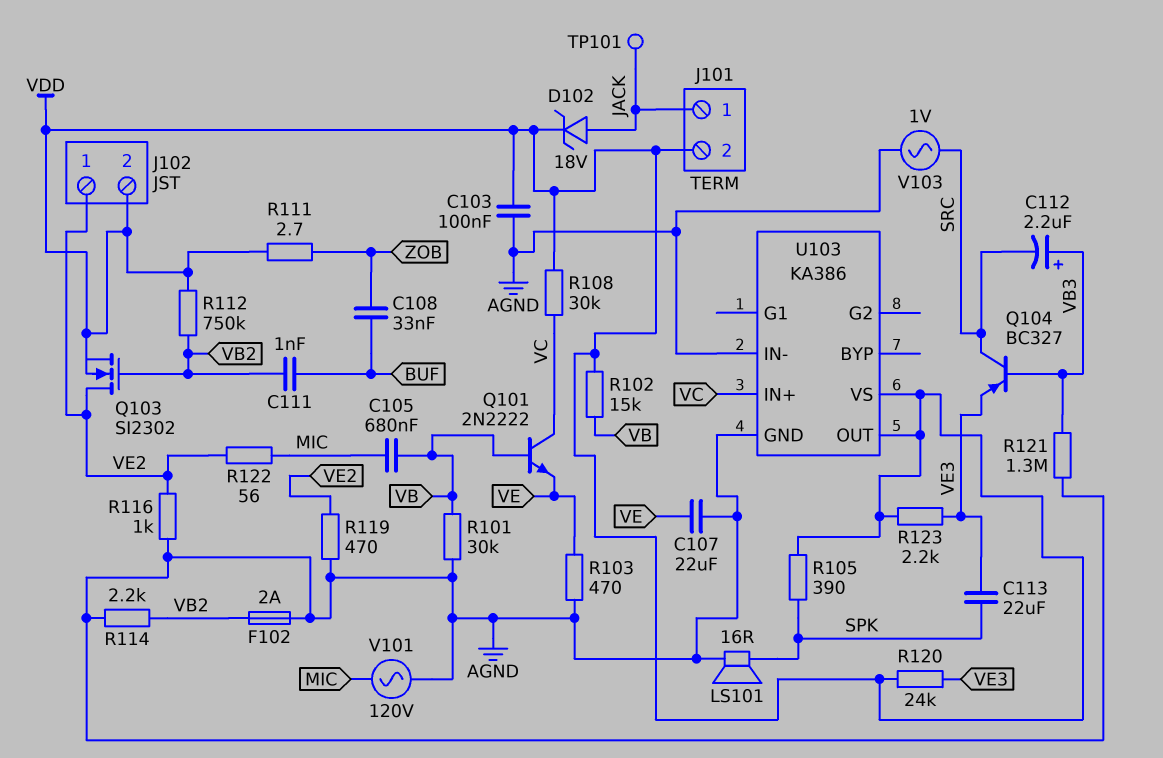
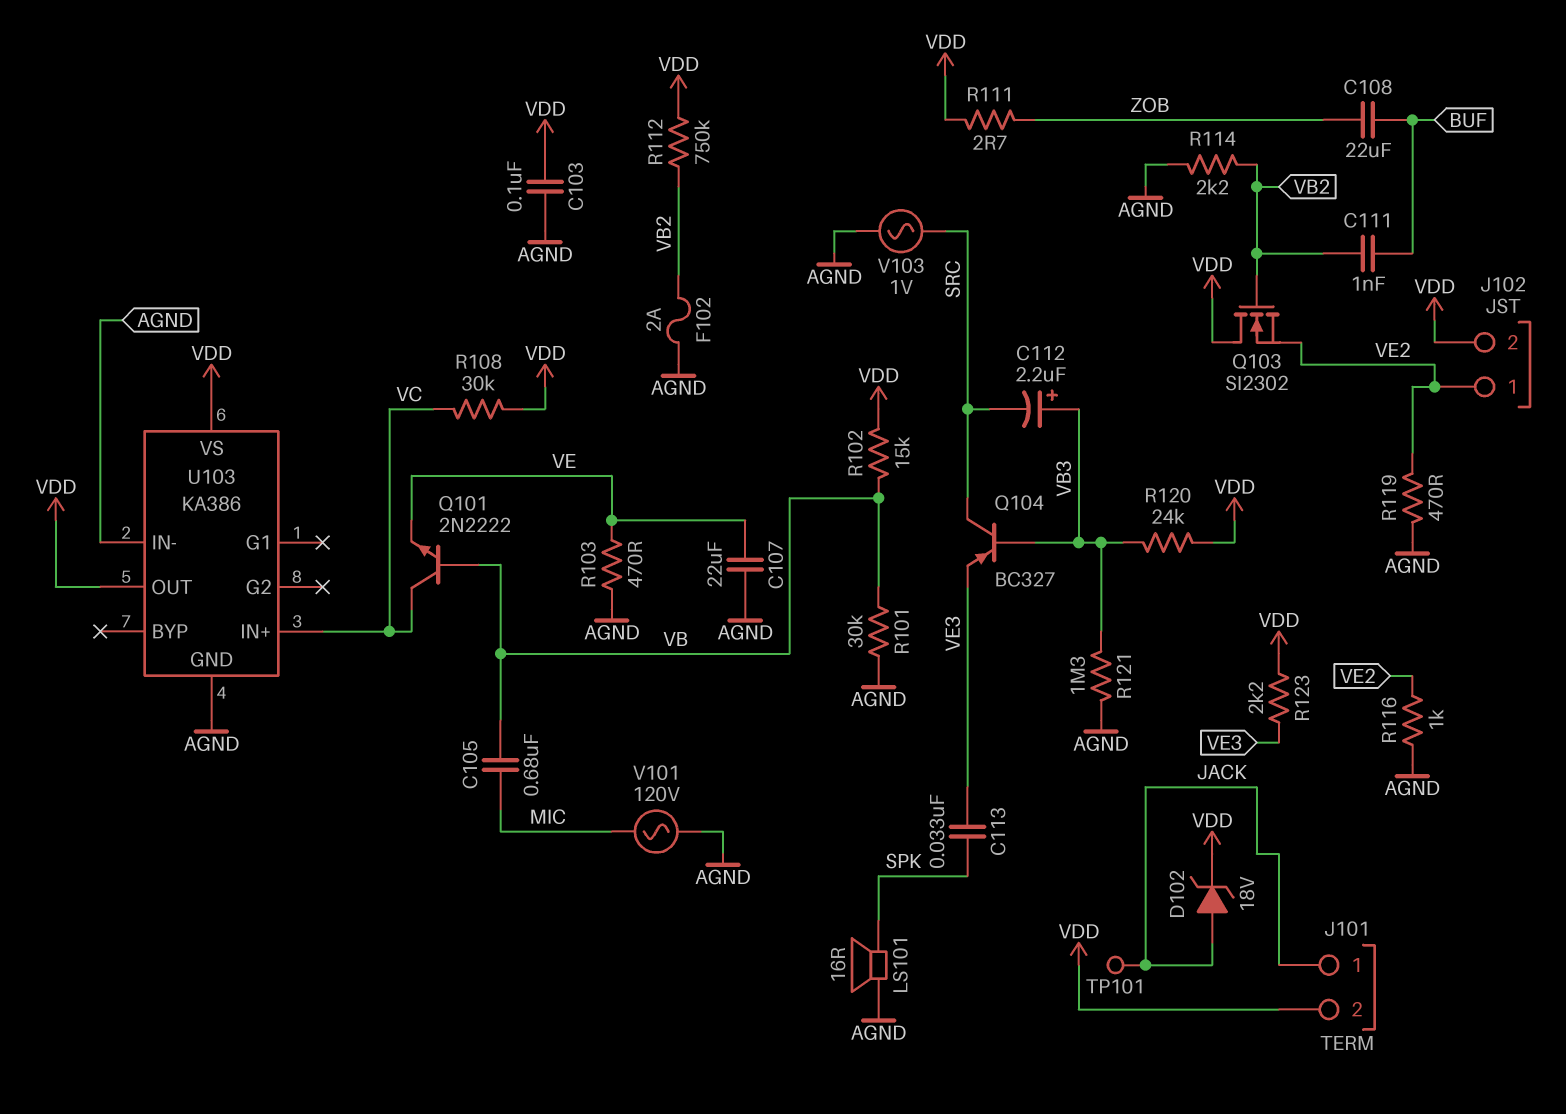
C108: 33nF (BUF, ZOB) -> 22uF (BUF, ZOB)
C113: 22uF (SPK, VE3) -> 33nF (SPK, VE3)
Q103: NMOS SI2302 (G VB2, D VE2, S VDD) -> NMOS SI2302 (G VB2, D VDD, S VE2)
R105: 390 (SPK, VDD) -> none
R120: 24k (VDD, VE3) -> 24k (VB3, VDD)
R122: 56 (MIC, VE2) -> none

